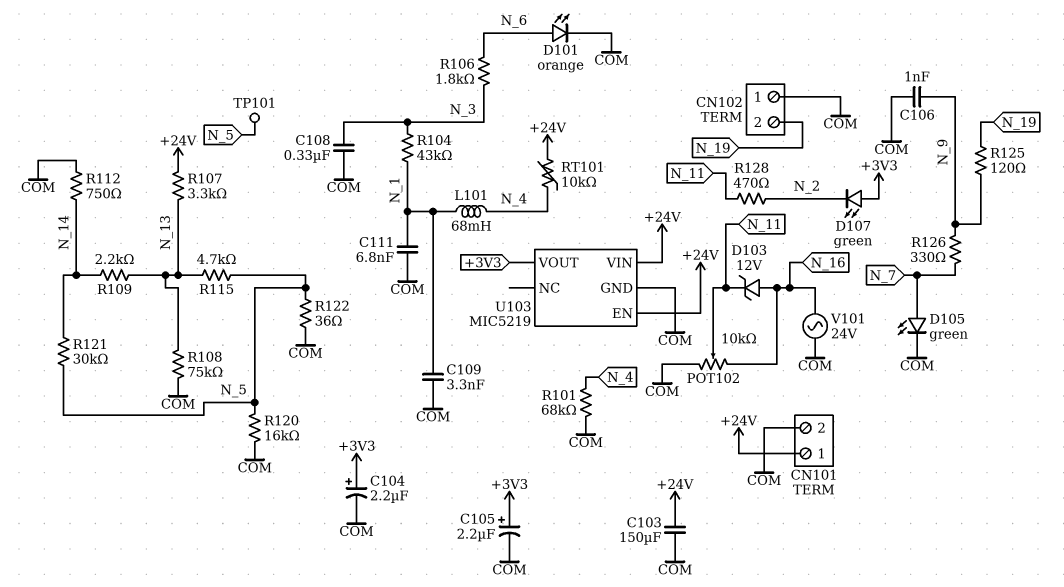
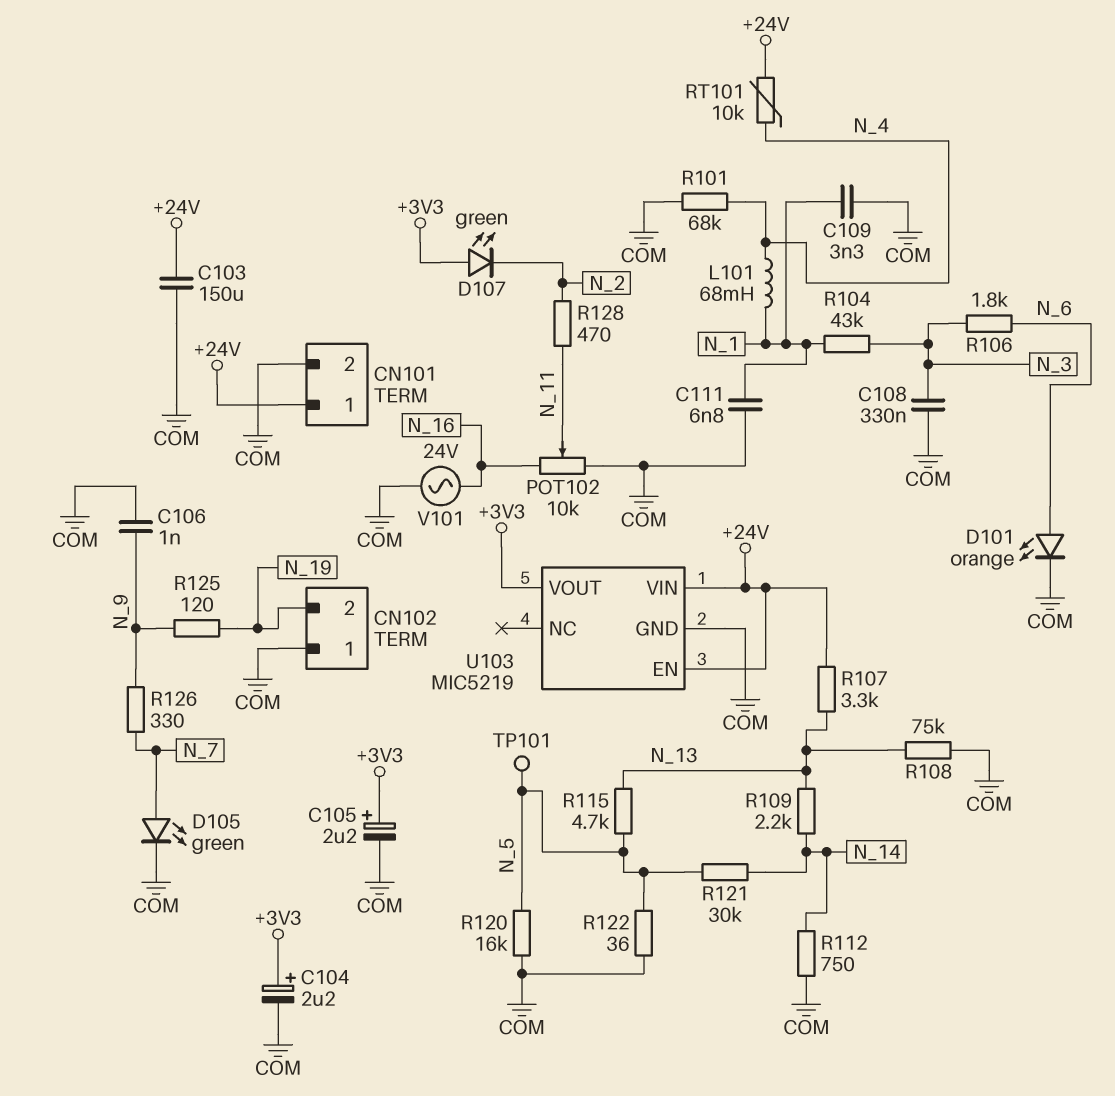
D103: zener 12V (A N_16, K N_11) -> none

